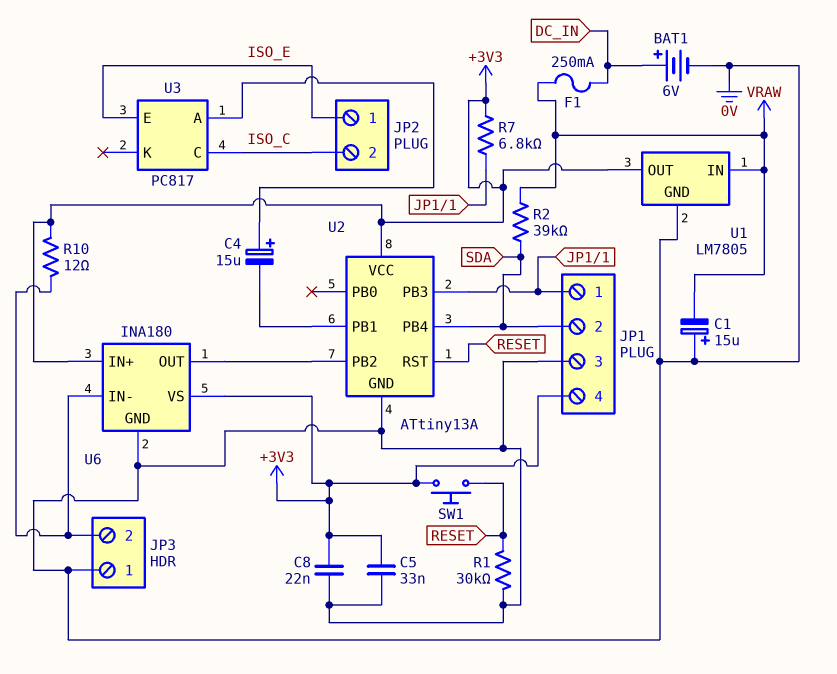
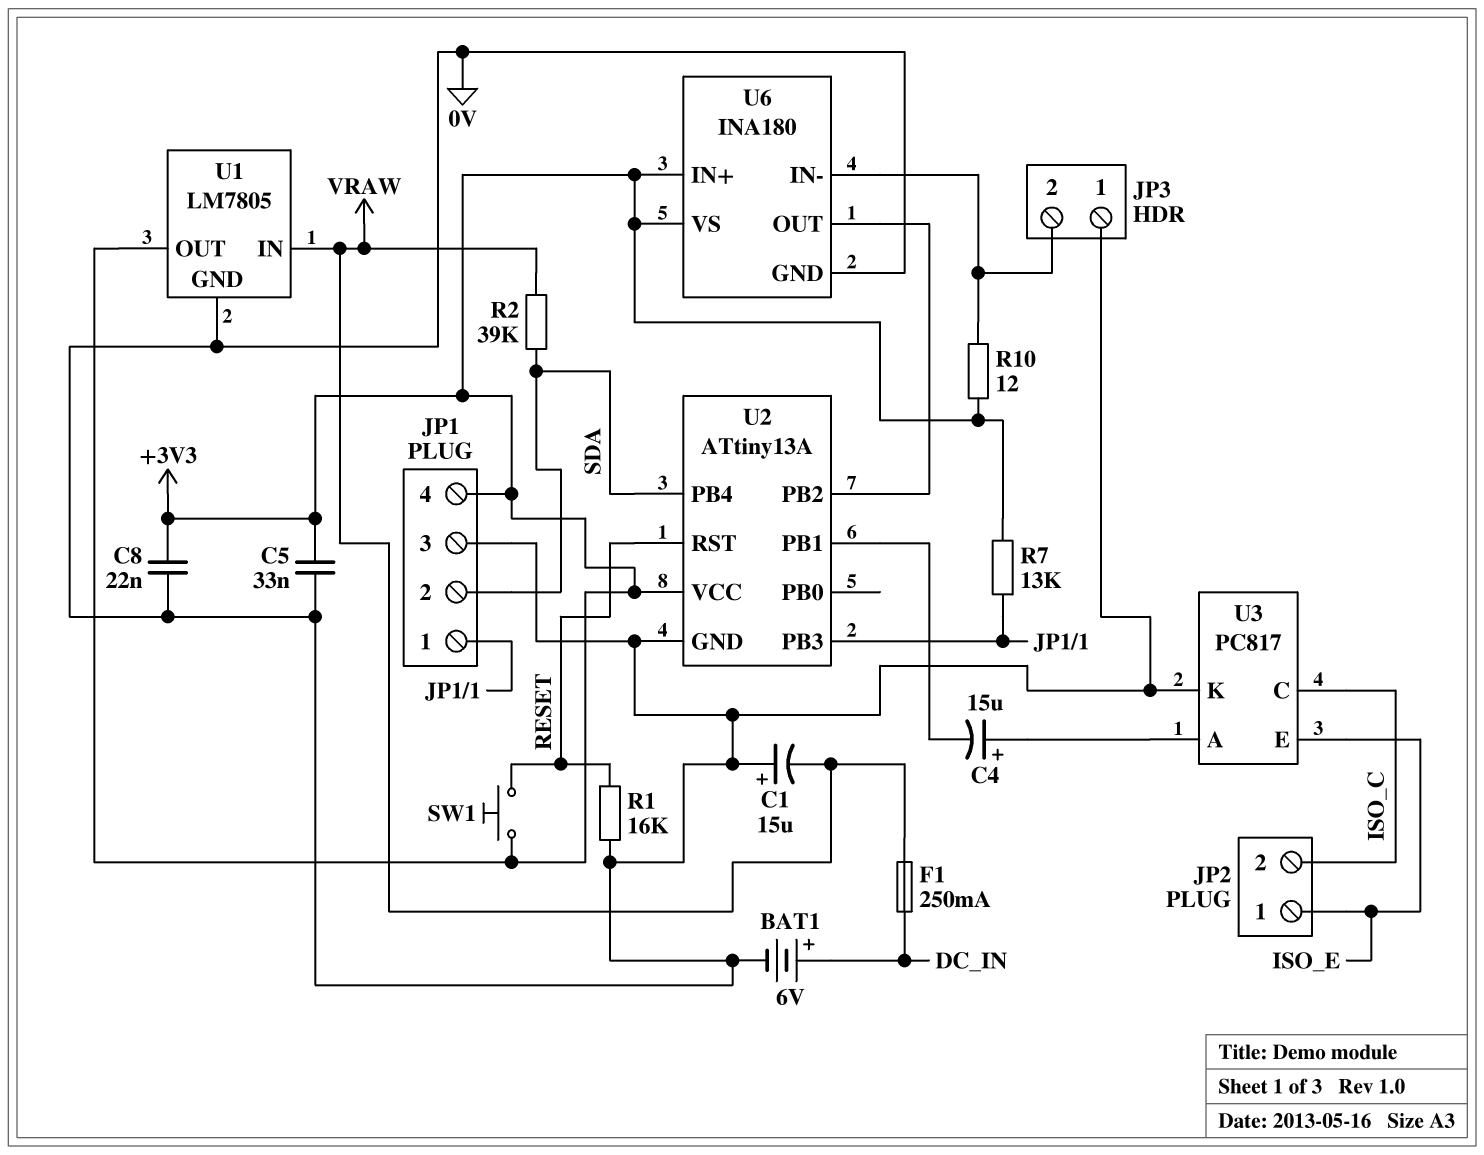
R1: 30k (0V, RESET) -> 16k (0V, RESET)
R7: 6.8k (+3V3, JP1/1) -> 13k (+3V3, JP1/1)
U3 pin K: none -> 0V

